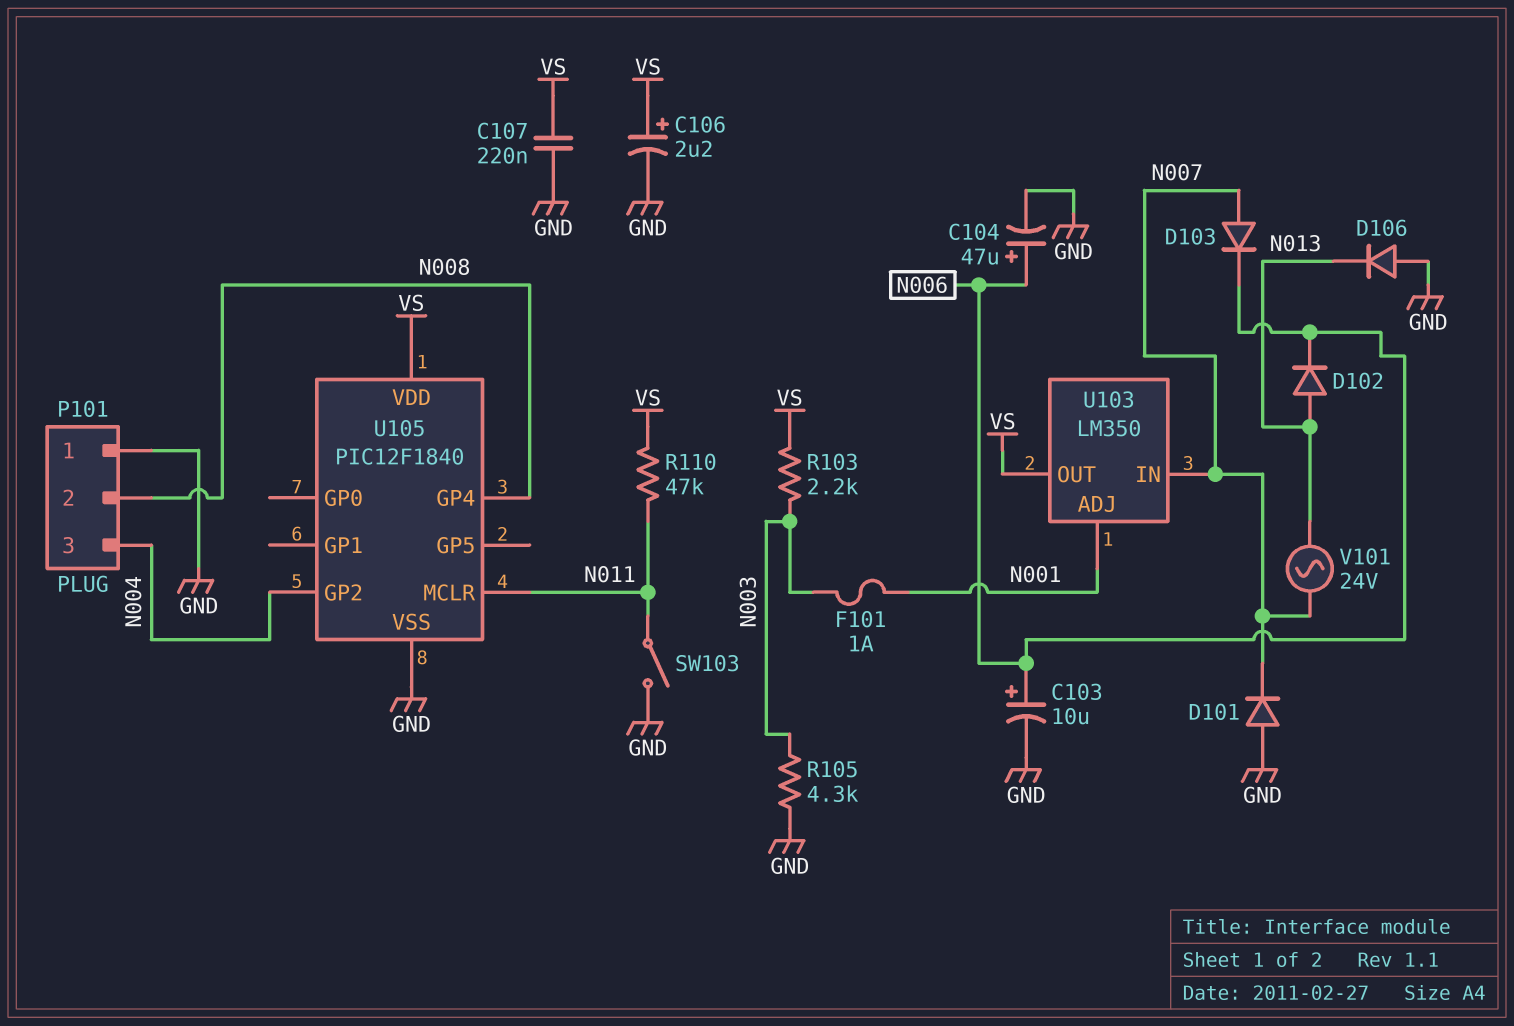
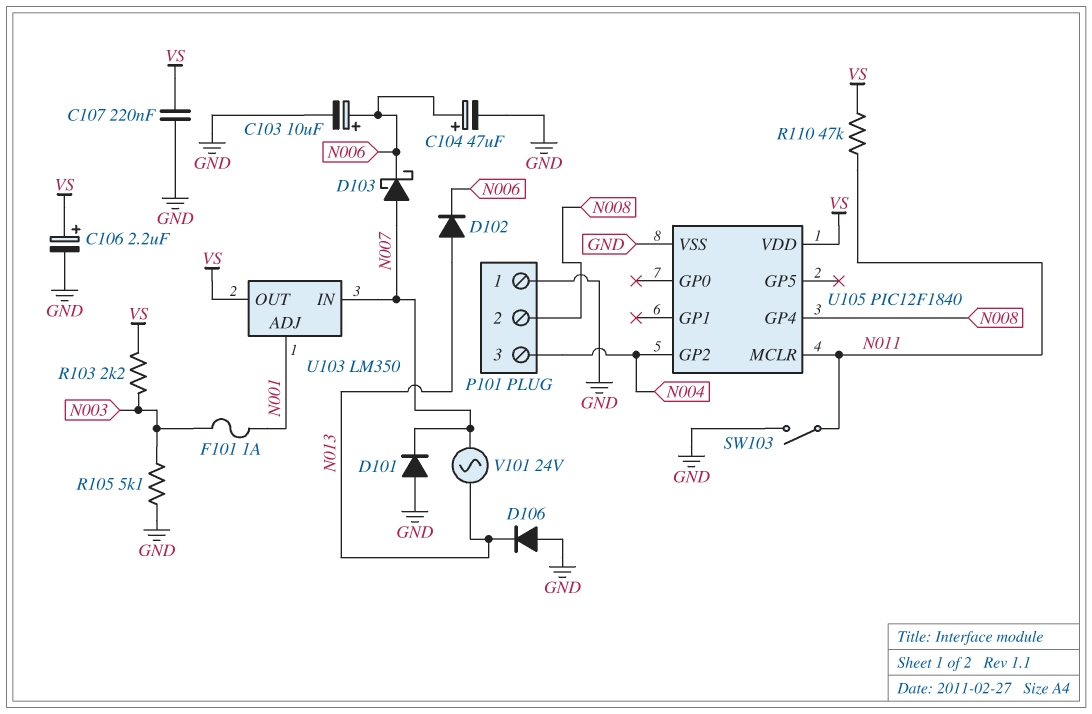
D103: diode (A N007, K N006) -> schottky (A N007, K N006)
R105: 4.3k (GND, N003) -> 5.1k (GND, N003)

